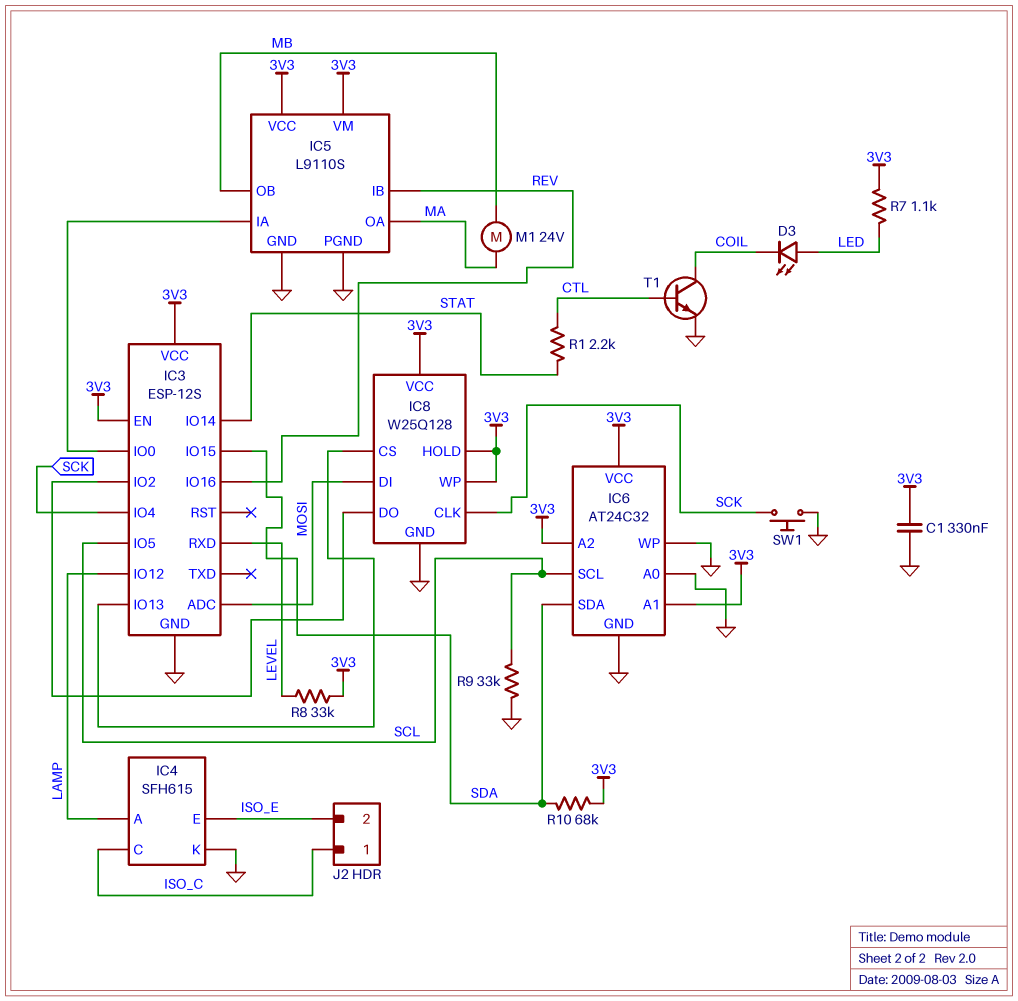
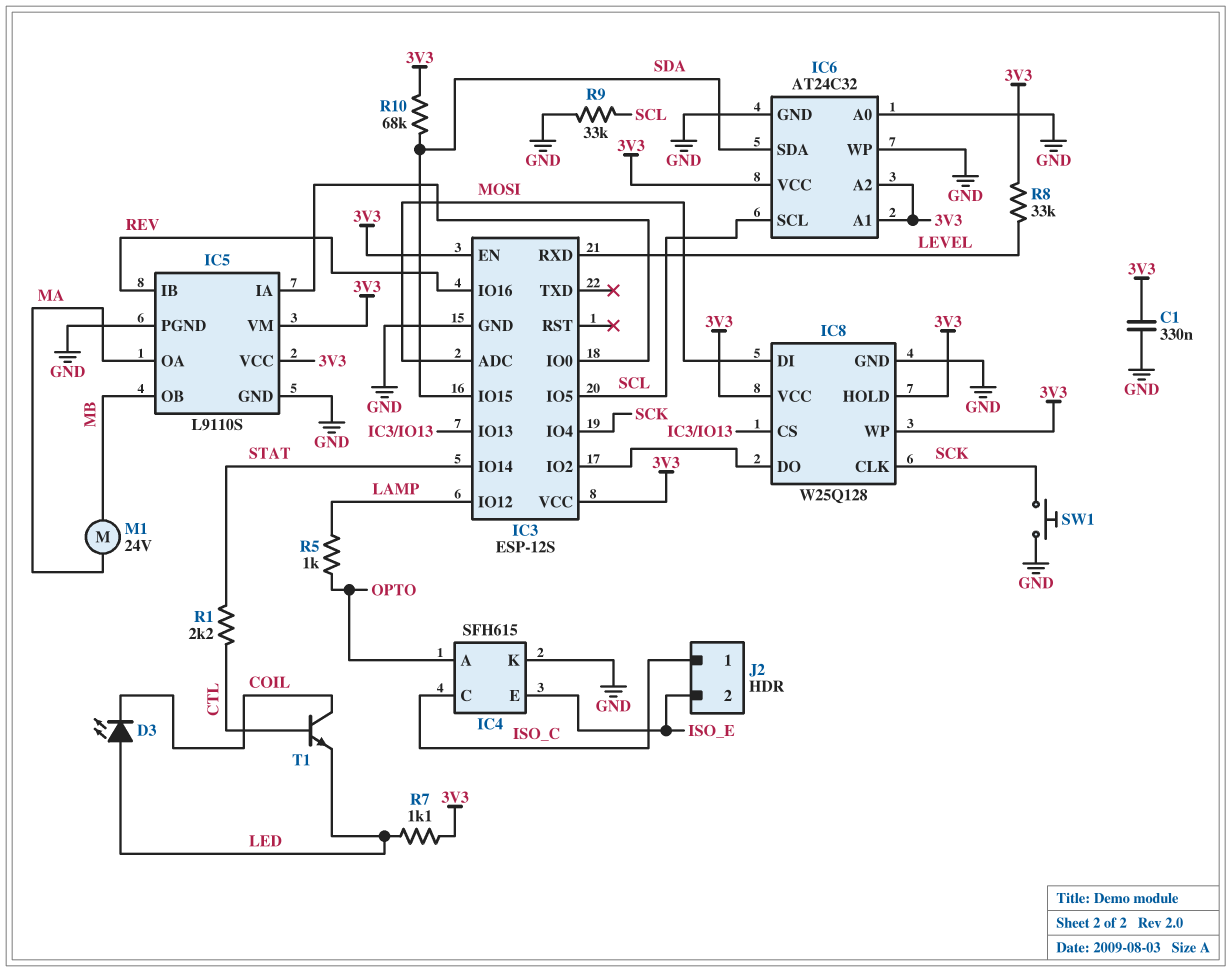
IC4 pin A: LAMP -> OPTO
R5: none -> 1k (LAMP, OPTO)
T1: NPN (B CTL, C COIL, E GND) -> NPN (B CTL, C COIL, E LED)

